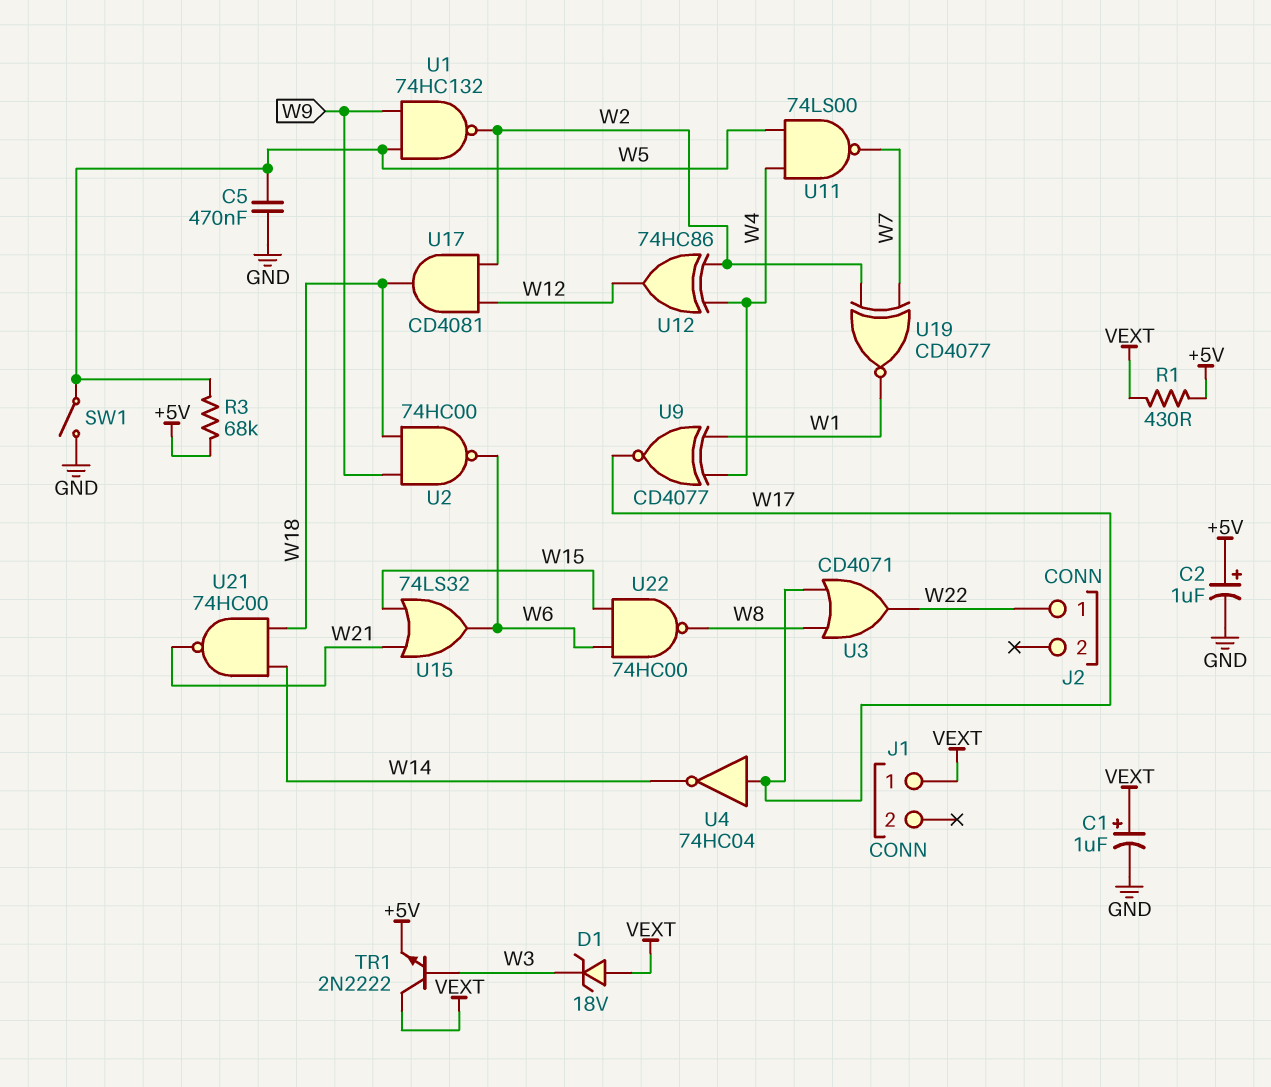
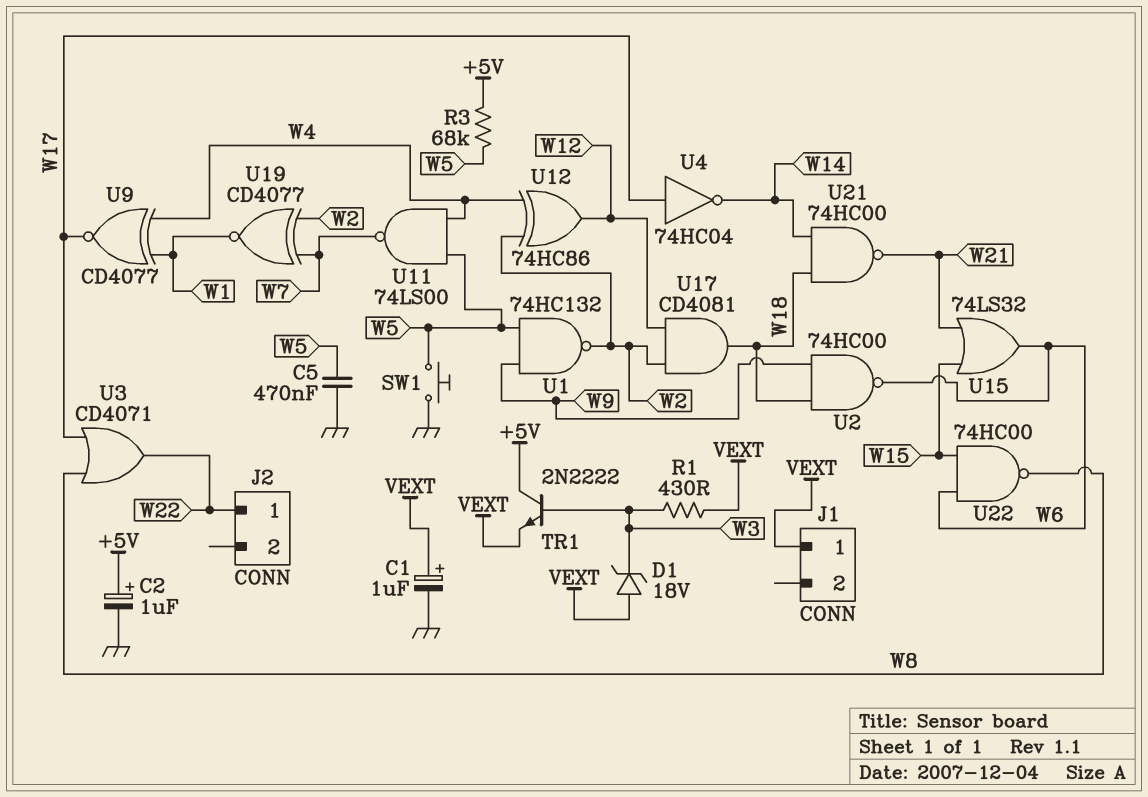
R1: 430 (+5V, VEXT) -> 430 (VEXT, W3)
SW1: switch (GND, W5) -> button (GND, W5)
TR1: NPN 2N2222 (B W3, C VEXT, E +5V) -> NPN 2N2222 (B W3, C +5V, E VEXT)

